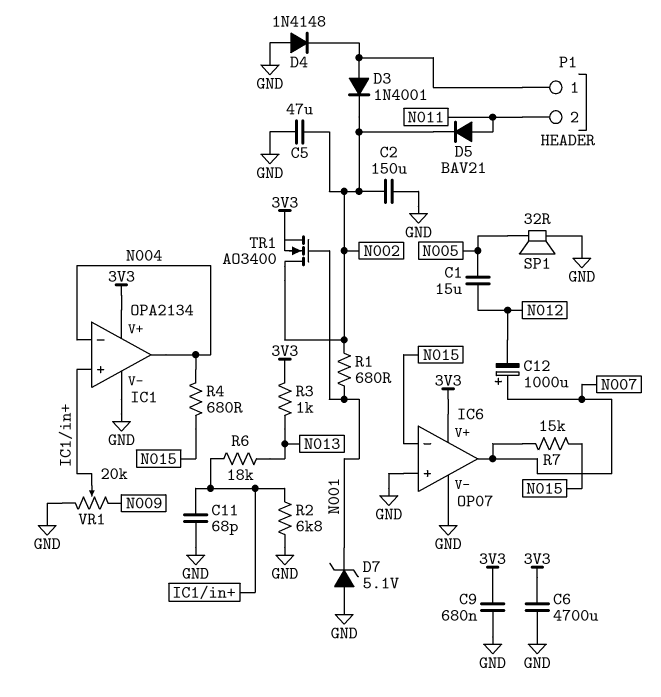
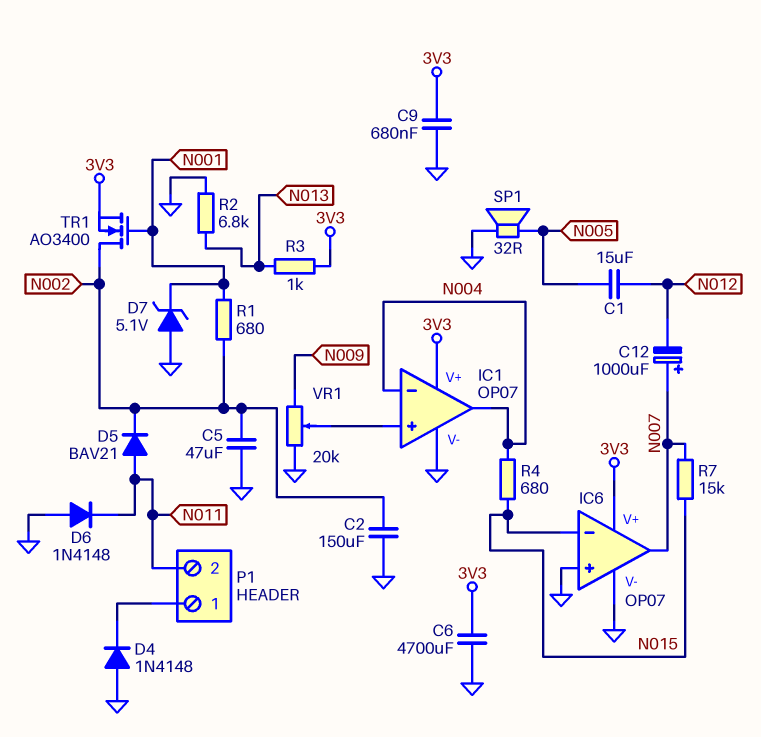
C11: 68pF (GND, IC1/in+) -> none
D3: diode 1N4001 (A P1/1, K N002) -> none
D6: none -> diode 1N4148 (A GND, K N011)
IC1: OPA2134 -> OP07
R2: 6.8k (GND, IC1/in+) -> 6.8k (GND, N013)
R6: 18k (IC1/in+, N013) -> none

